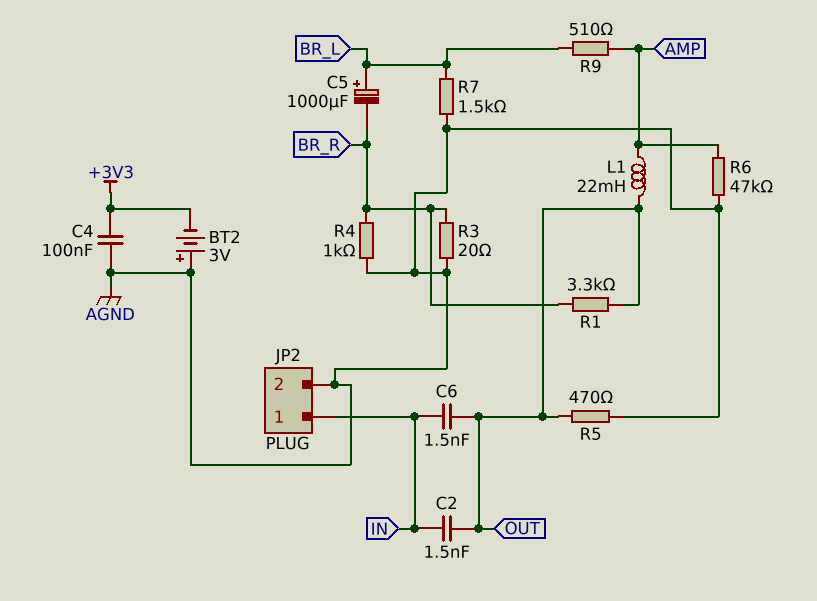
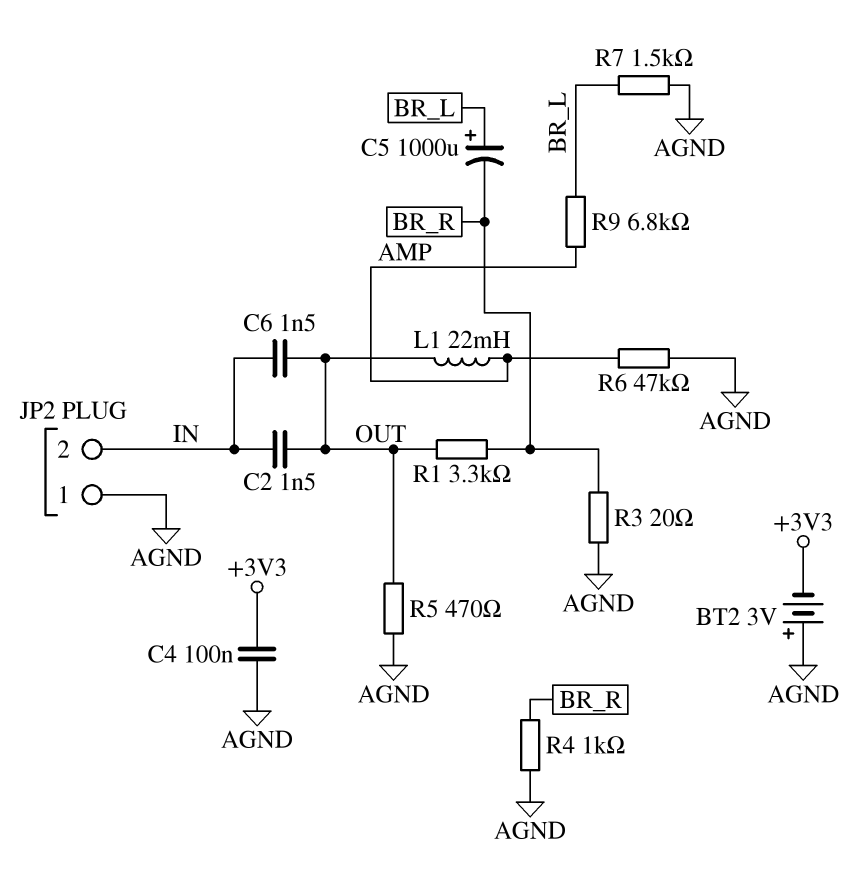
JP2 pin 1: IN -> AGND
JP2 pin 2: AGND -> IN
R9: 510 (AMP, BR_L) -> 6.8k (AMP, BR_L)

